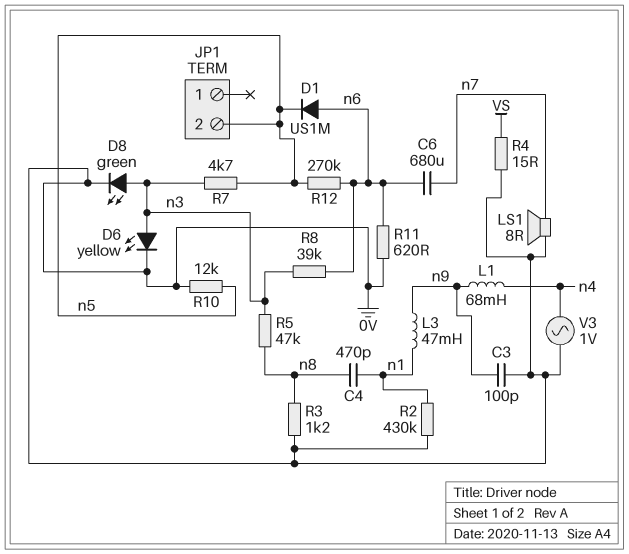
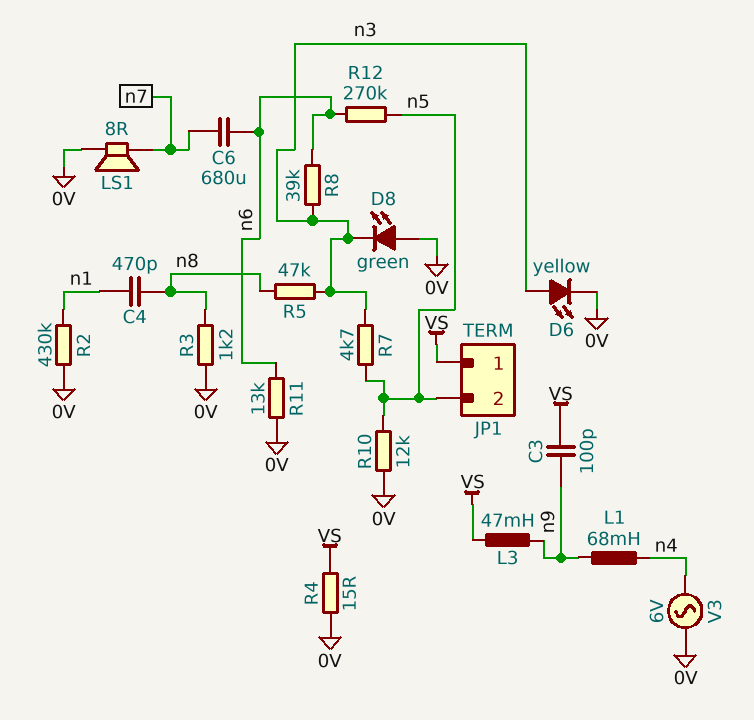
C3: 100pF (0V, n9) -> 100pF (VS, n9)
D1: diode US1M (A n6, K n5) -> none
D8: LED green (A n3, K 0V) -> LED green (A 0V, K n3)
JP1 pin 1: none -> VS
L3: 47mH (n1, n9) -> 47mH (VS, n9)
R11: 620 (0V, n6) -> 13k (0V, n6)
V3: AC 1V (0V, n4) -> AC 6V (0V, n4)

